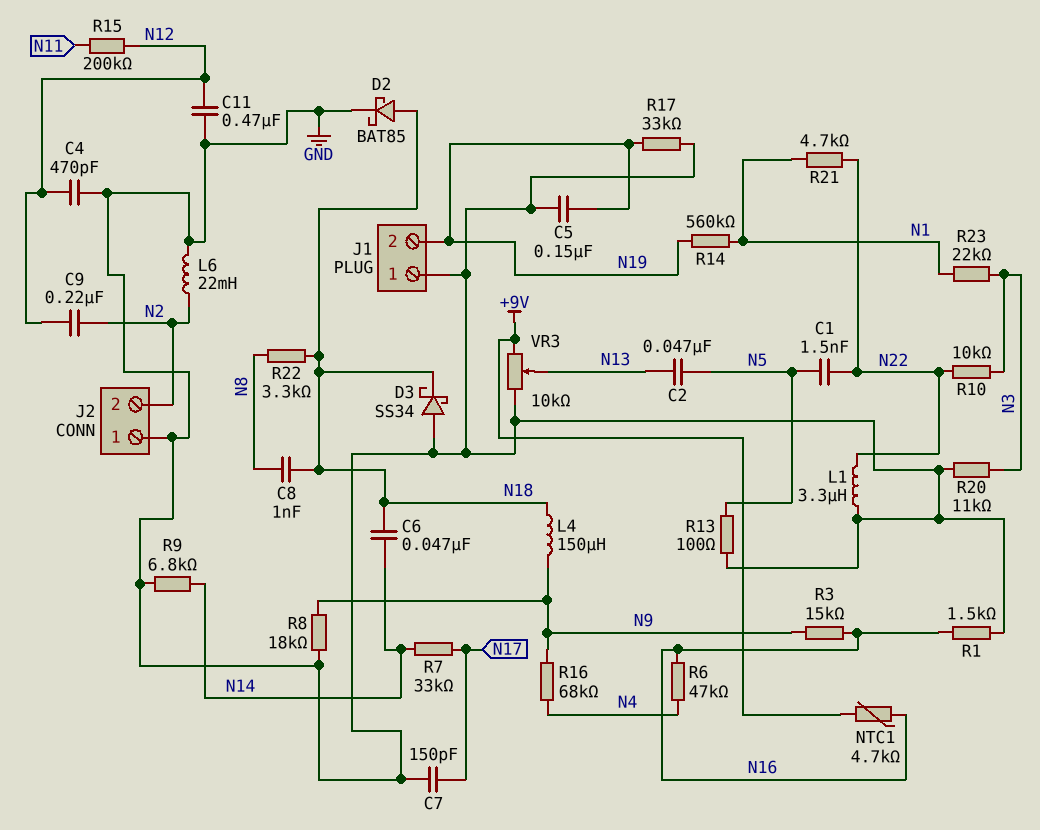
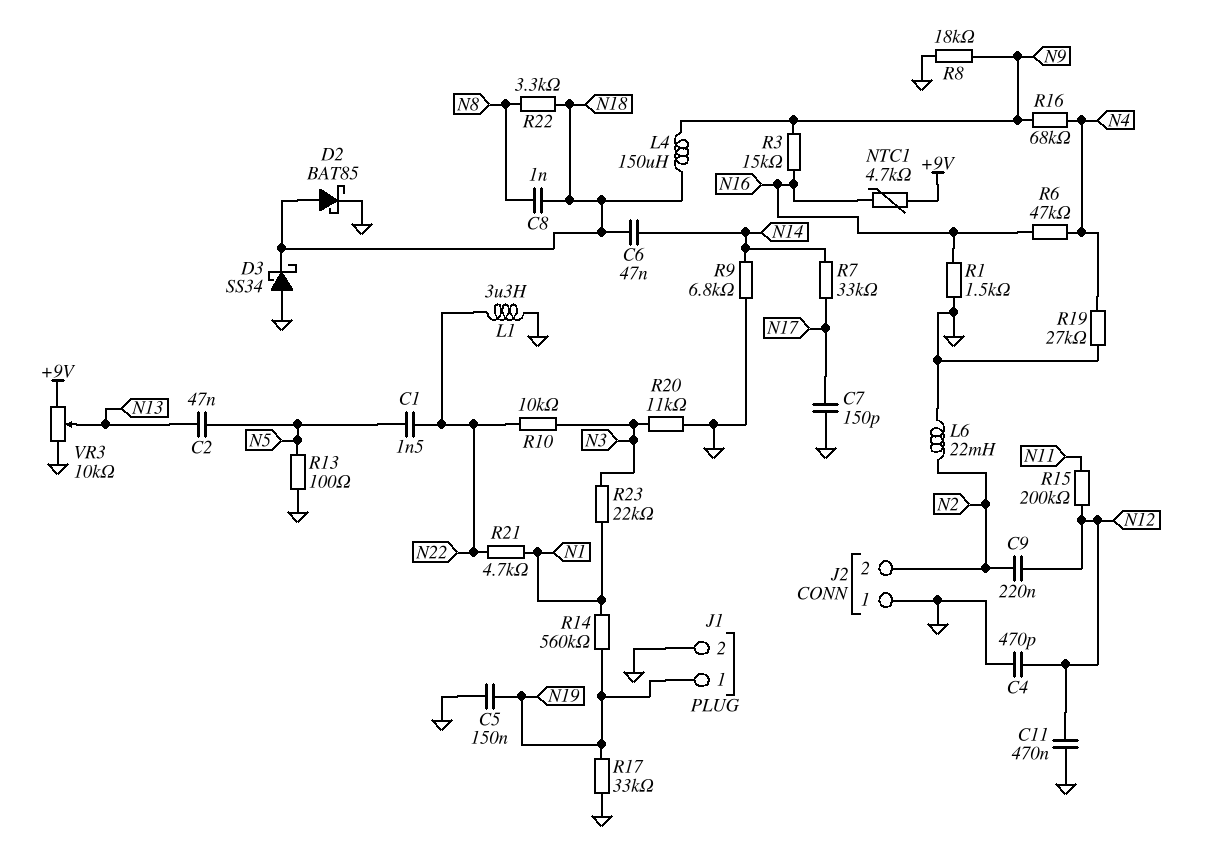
J1 pin 1: GND -> N19
J1 pin 2: N19 -> GND
R19: none -> 27k (GND, N4)

